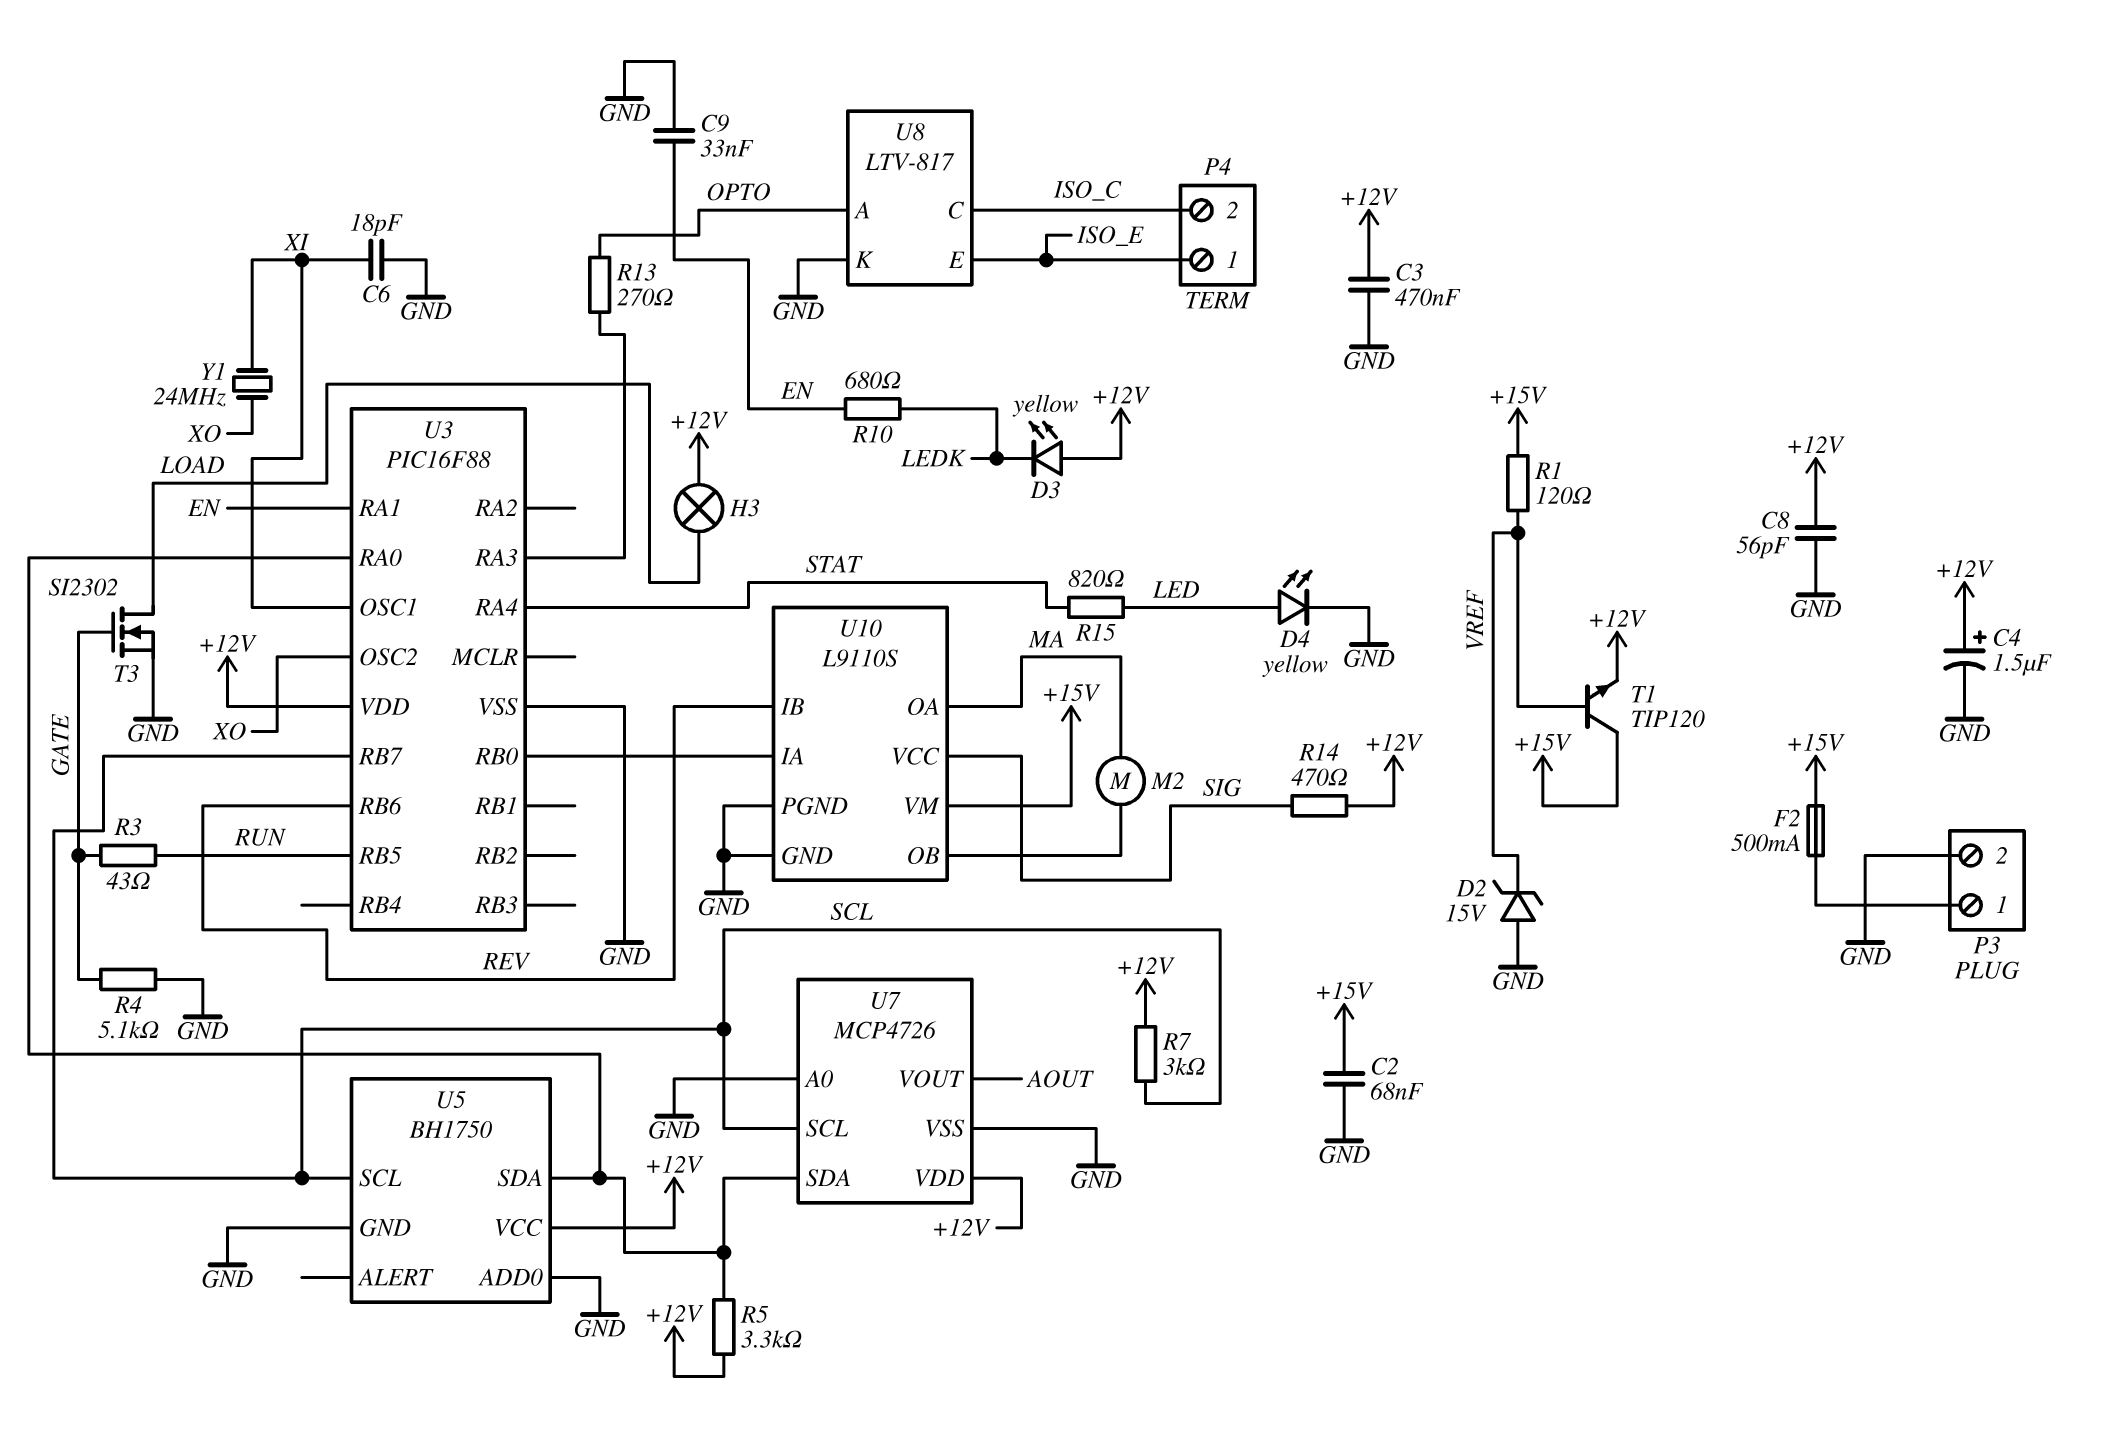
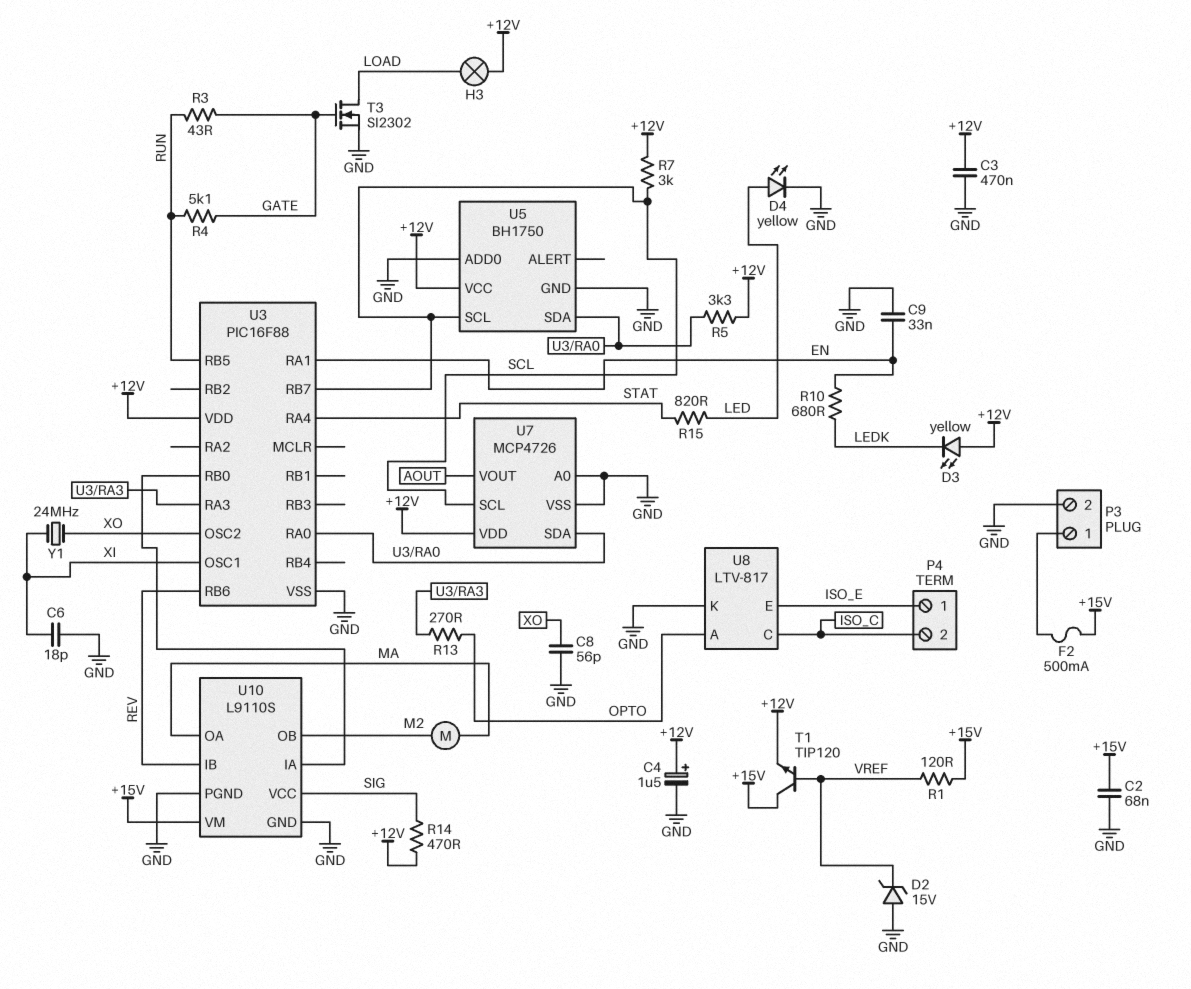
C8: 56pF (+12V, GND) -> 56pF (GND, XO)
R4: 5.1k (GATE, GND) -> 5.1k (GATE, RUN)

